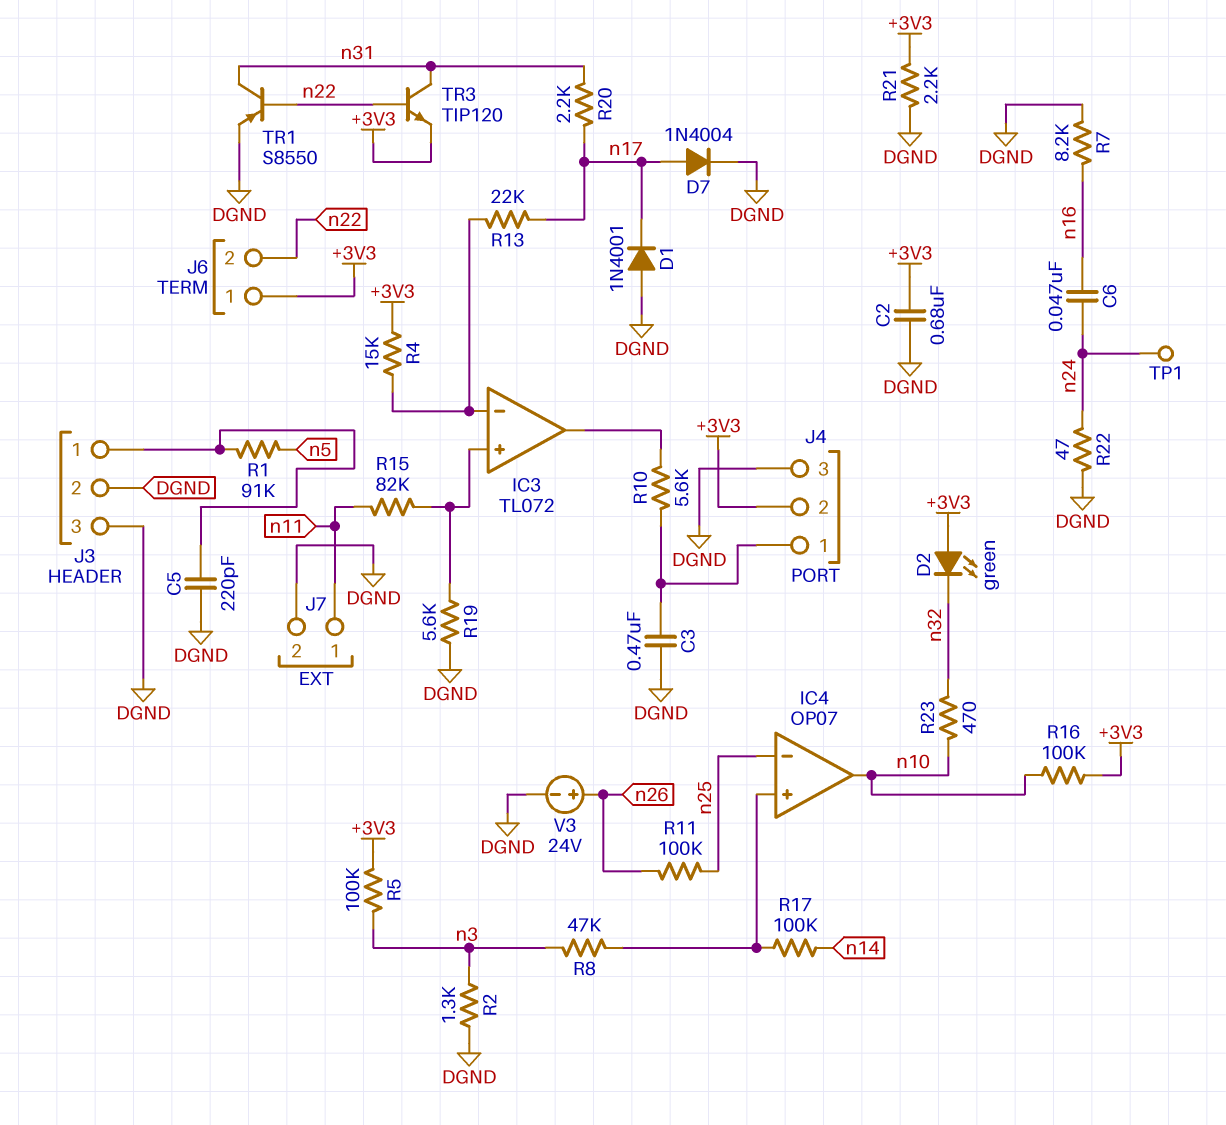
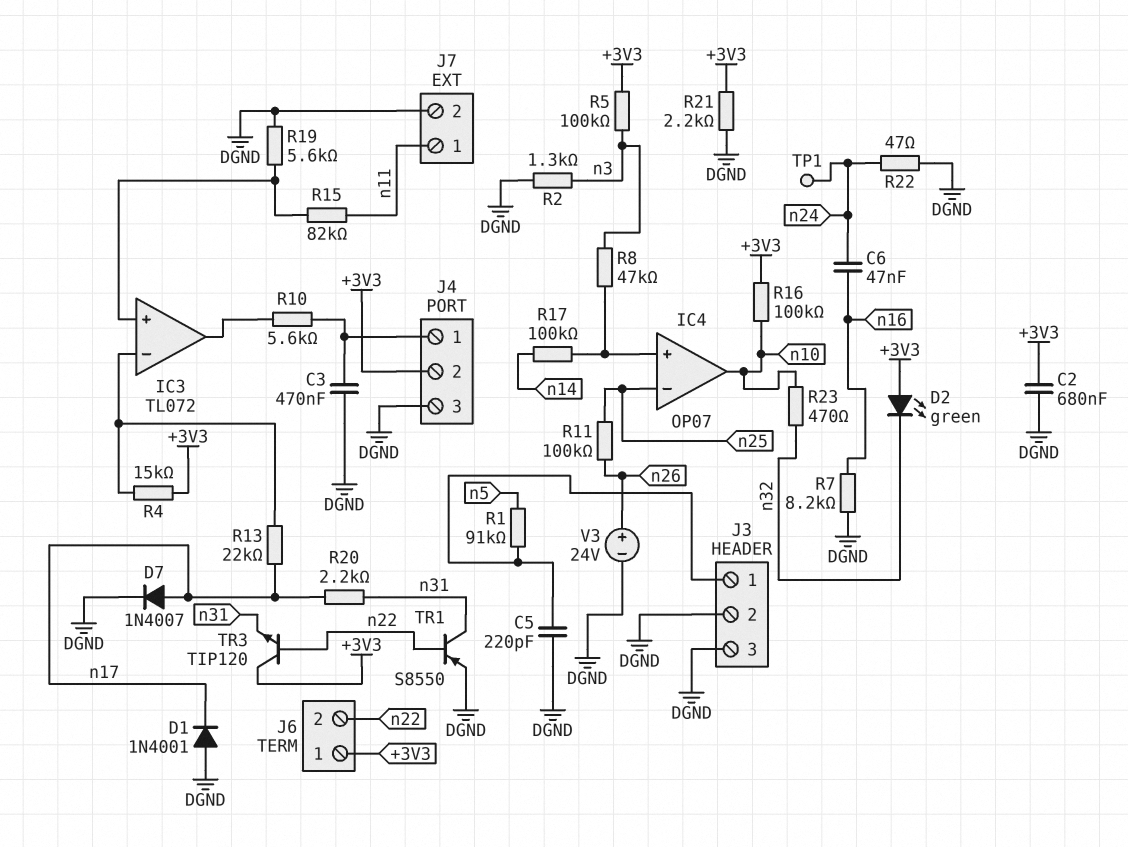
D7: diode 1N4004 (A n17, K DGND) -> diode 1N4007 (A n17, K DGND)
TR3: NPN TIP120 (B n22, C n31, E +3V3) -> NPN TIP120 (B n22, C +3V3, E n31)

